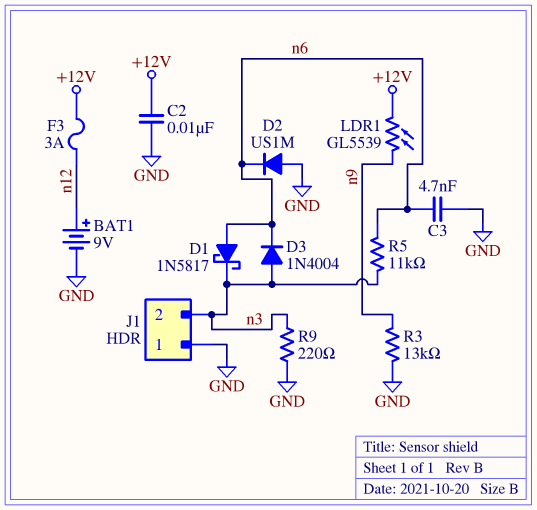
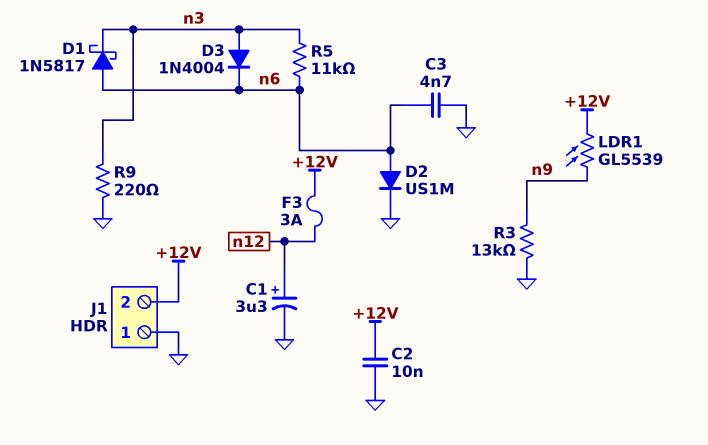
BAT1: 9V (plus n12, minus GND) -> none
C1: none -> 3.3uF (plus n12, minus GND)
D2: diode US1M (A GND, K n6) -> diode US1M (A n6, K GND)
J1 pin 2: n3 -> +12V

